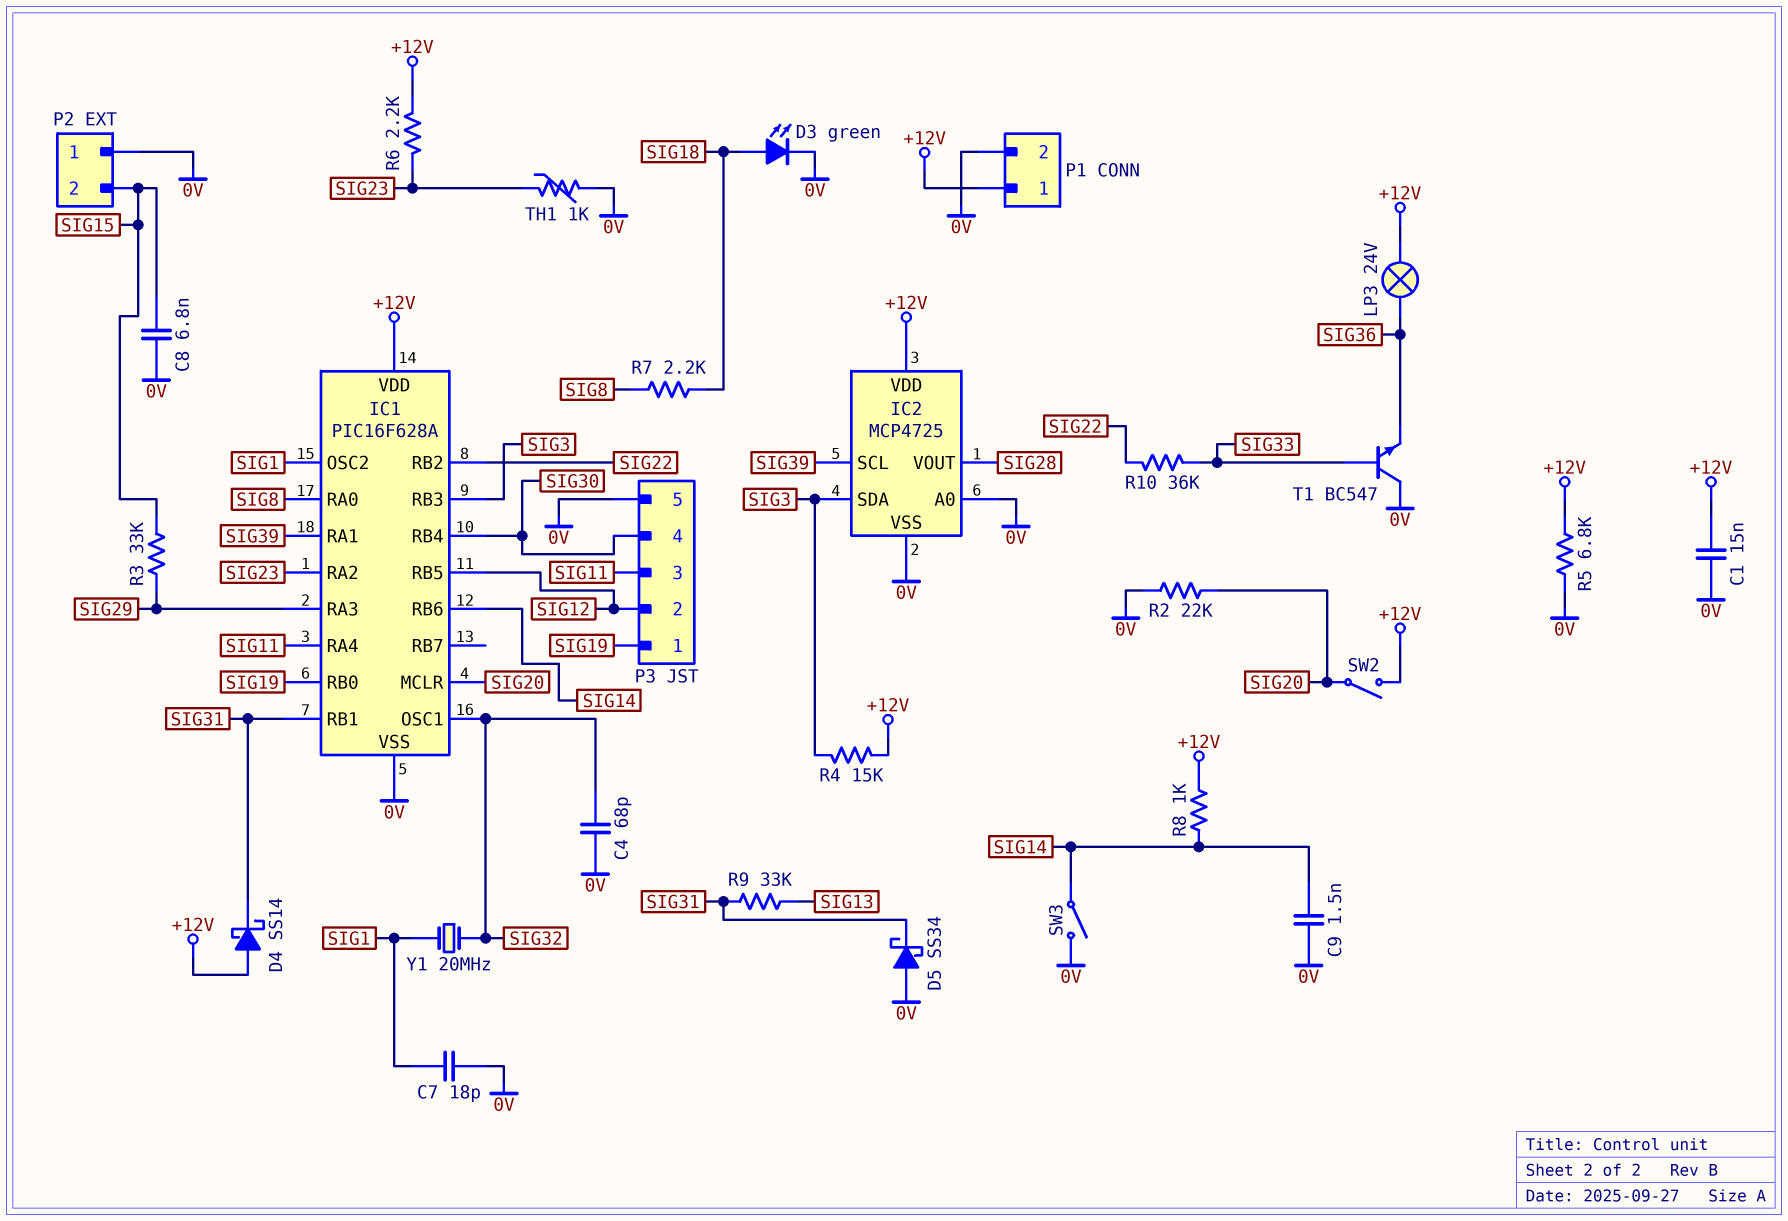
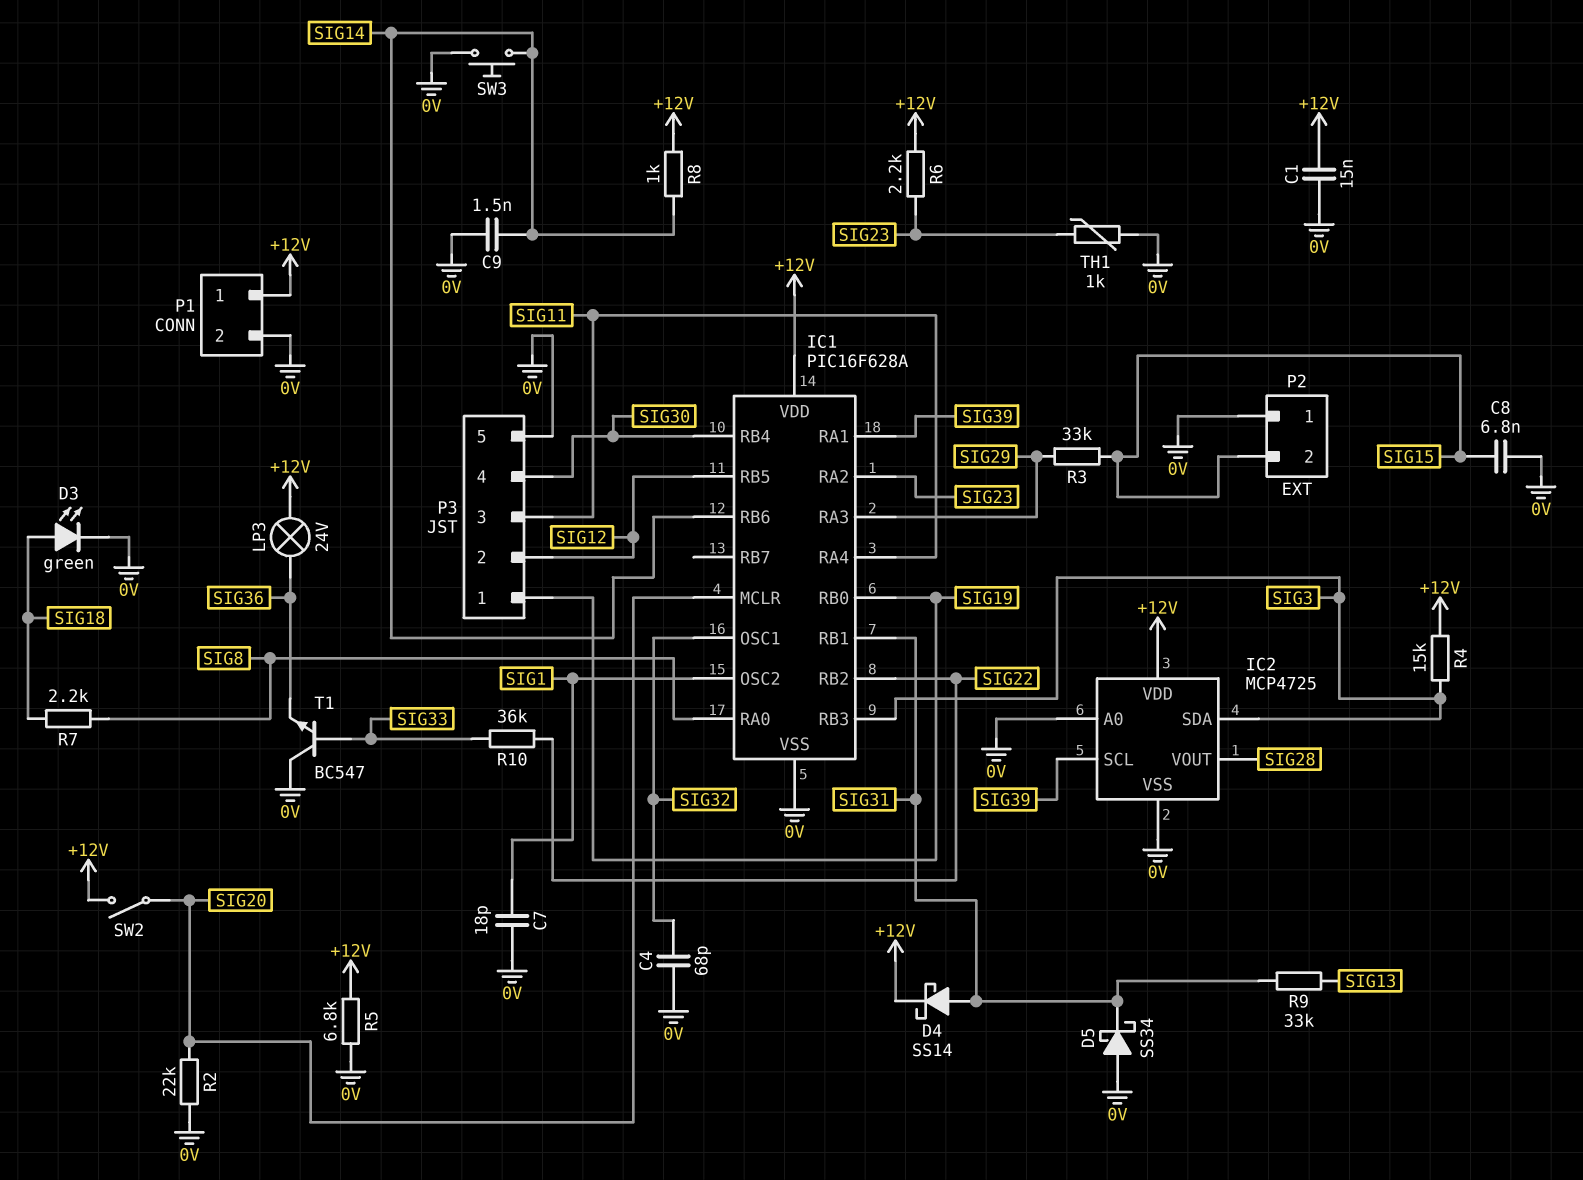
D4: schottky SS14 (A +12V, K SIG31) -> schottky SS14 (A SIG31, K +12V)
SW3: switch (0V, SIG14) -> button (0V, SIG14)
Y1: 20MHz (SIG1, SIG32) -> none

